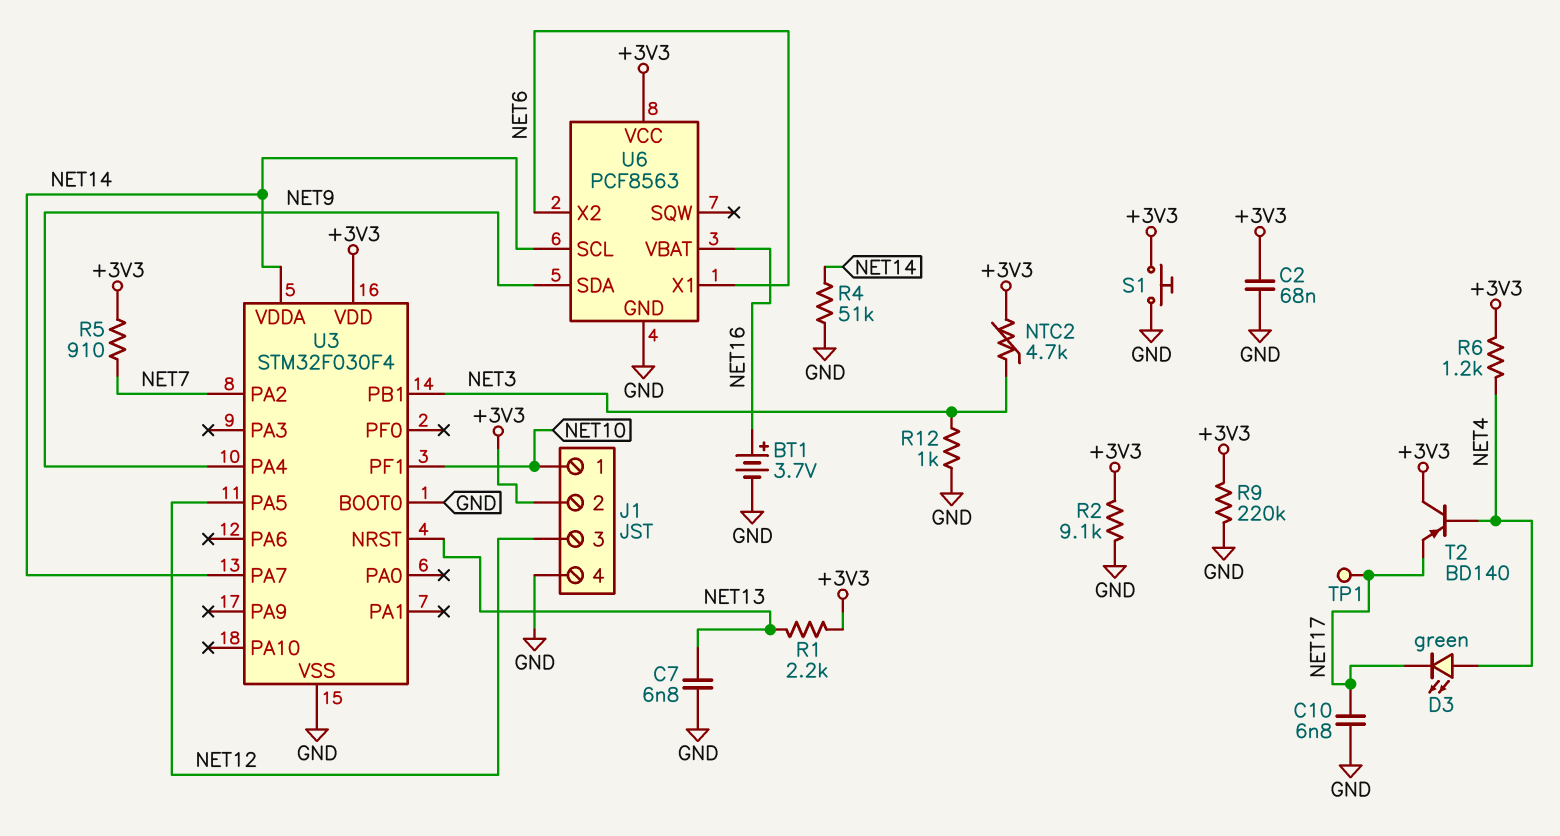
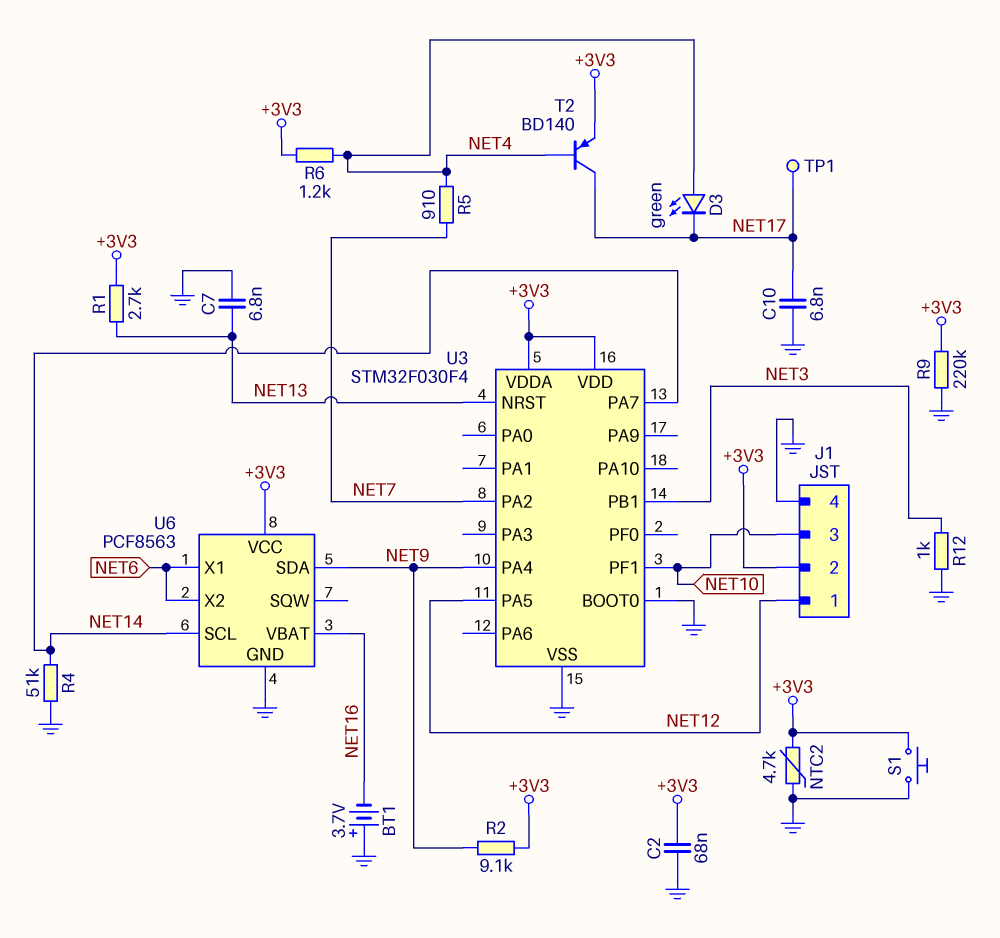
BT1: 3.7V (plus NET16, minus GND) -> 3.7V (plus GND, minus NET16)
J1 pin 1: NET10 -> NET12
J1 pin 3: NET12 -> NET10
NTC2: 4.7k (+3V3, NET3) -> 4.7k (+3V3, GND)
R1: 2.2k (+3V3, NET13) -> 2.7k (+3V3, NET13)
R2: 9.1k (+3V3, GND) -> 9.1k (+3V3, NET9)
R5: 910 (+3V3, NET7) -> 910 (NET4, NET7)
T2: PNP BD140 (B NET4, C +3V3, E NET17) -> PNP BD140 (B NET4, C NET17, E +3V3)
U3 pin VDDA: NET14 -> +3V3

